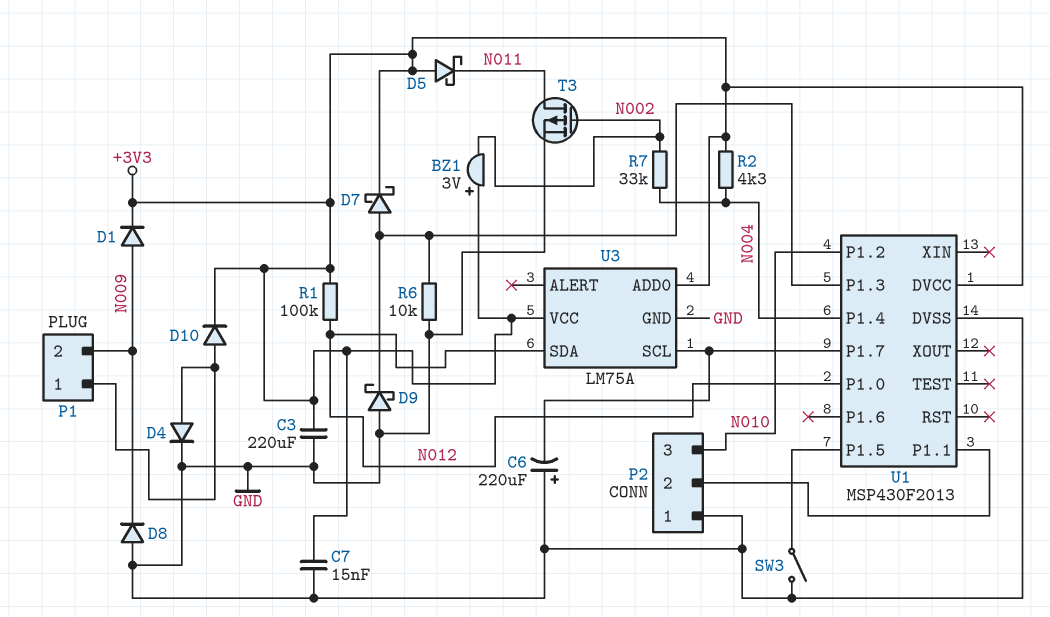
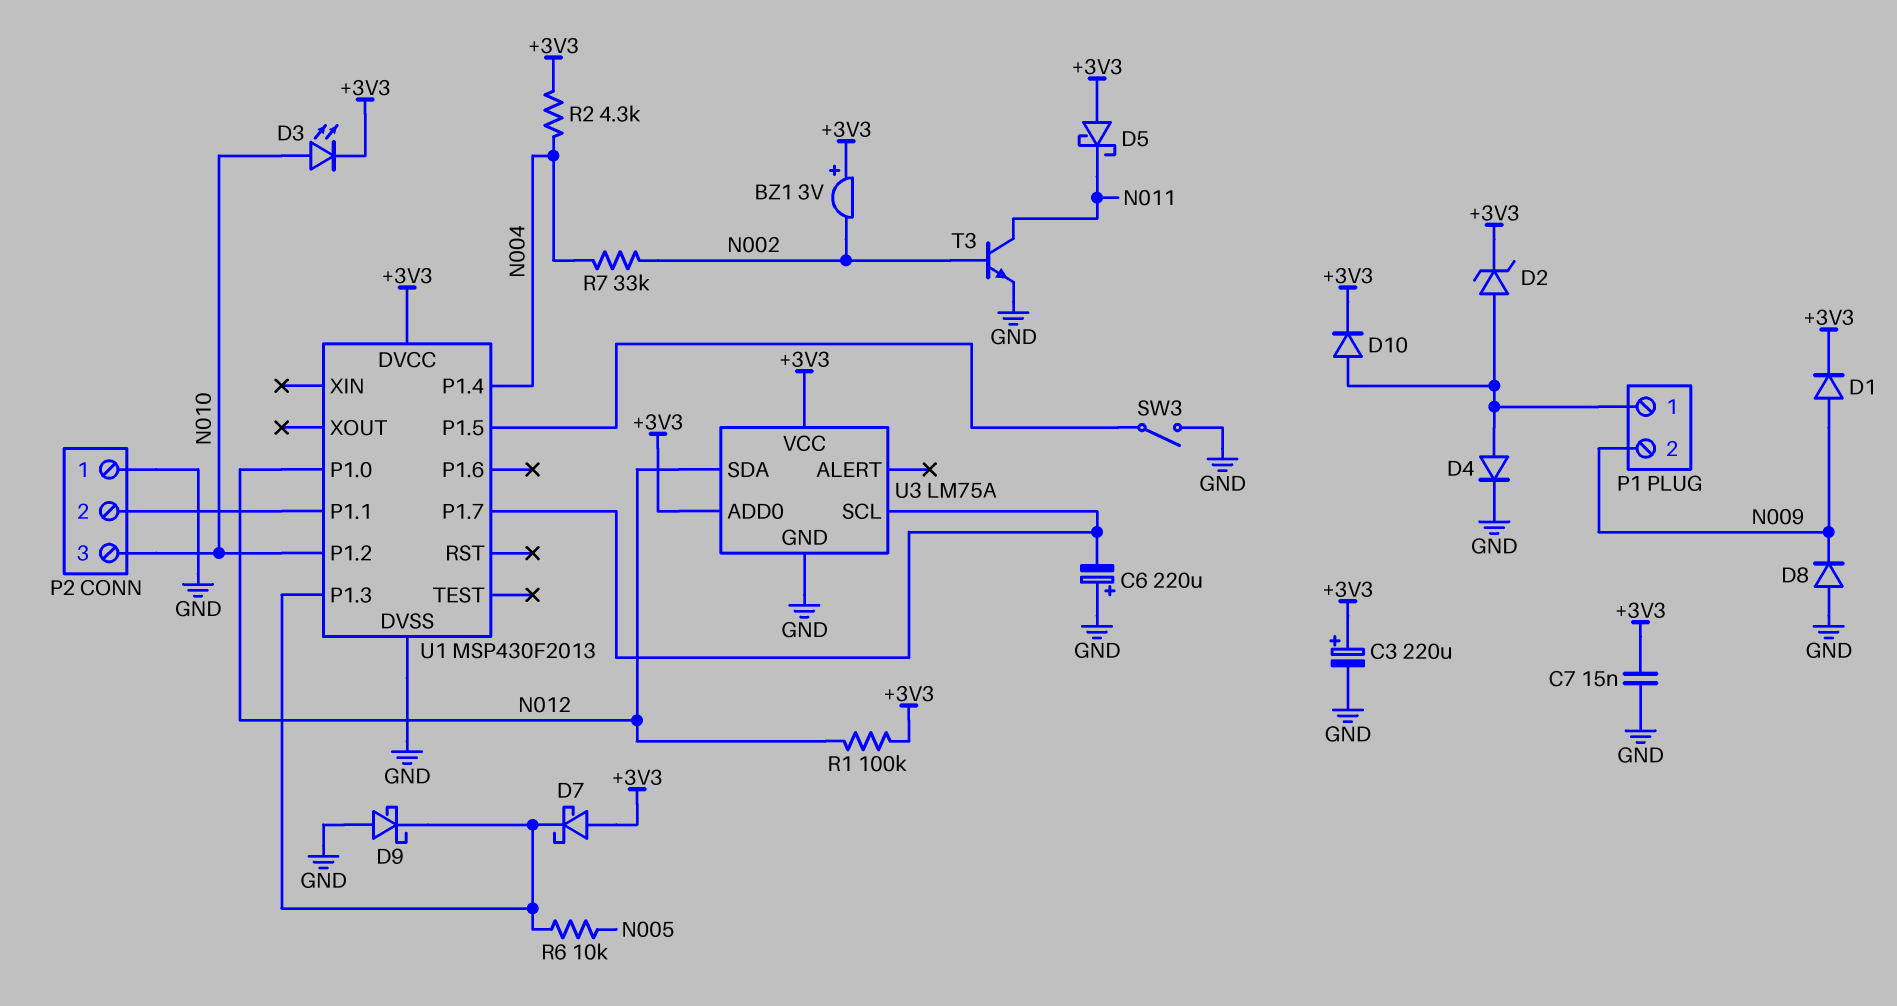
C3: 220uF (+3V3, GND) -> 220uF (plus +3V3, minus GND)
D2: none -> zener (A P1/1, K +3V3)
D3: none -> LED (A N010, K +3V3)
D7: schottky (A U1/P1.3, K +3V3) -> schottky (A +3V3, K U1/P1.3)
R6: 10k (GND, U1/P1.3) -> 10k (N005, U1/P1.3)
T3: PMOS (G N002, D N011, S GND) -> NPN (B N002, C N011, E GND)

